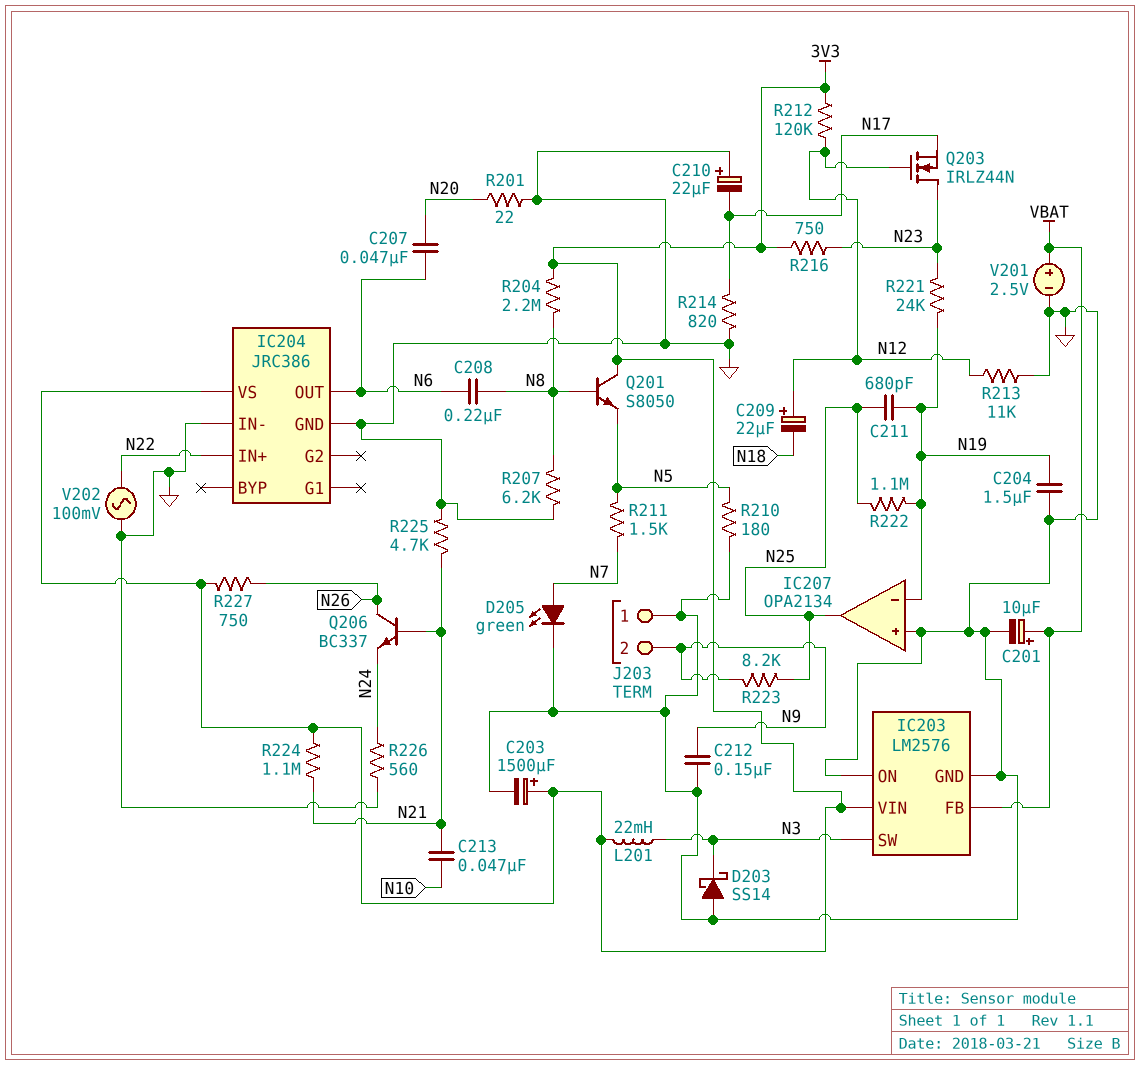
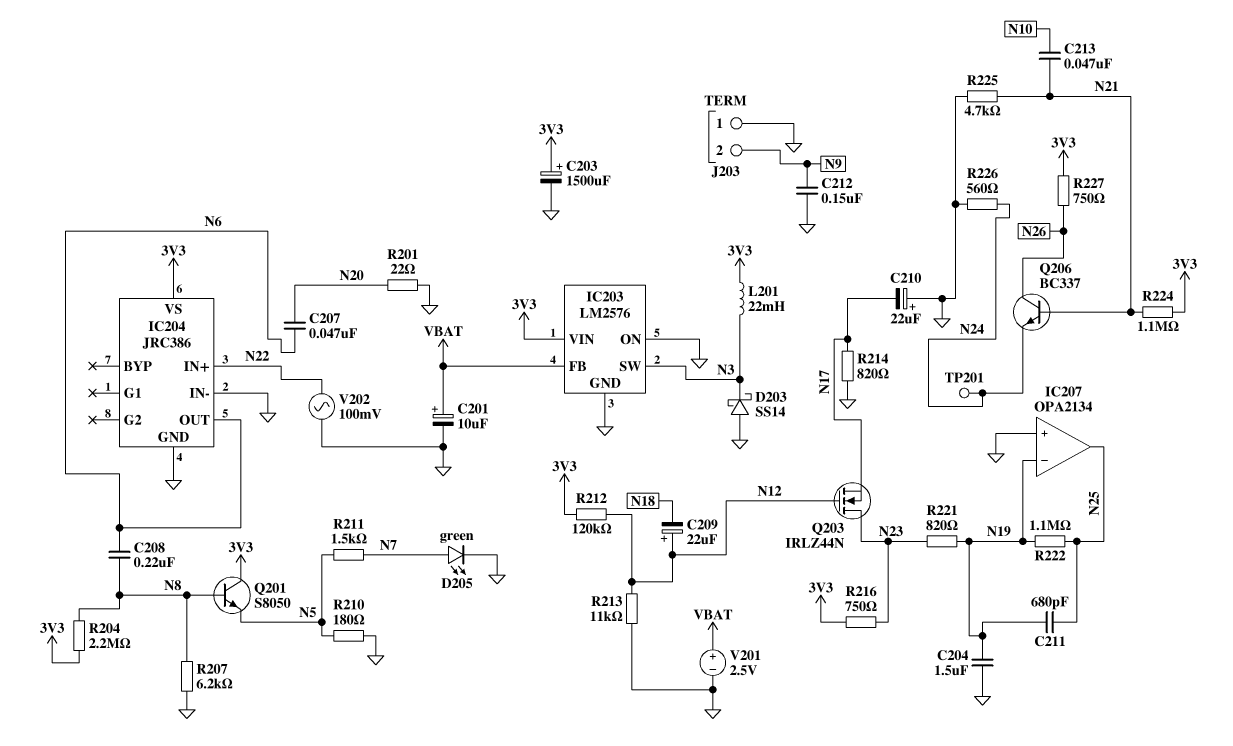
R221: 24k (N19, N23) -> 820 (N19, N23)
R223: 8.2k (N9, N25) -> none
TP201: none -> test point (N24)

